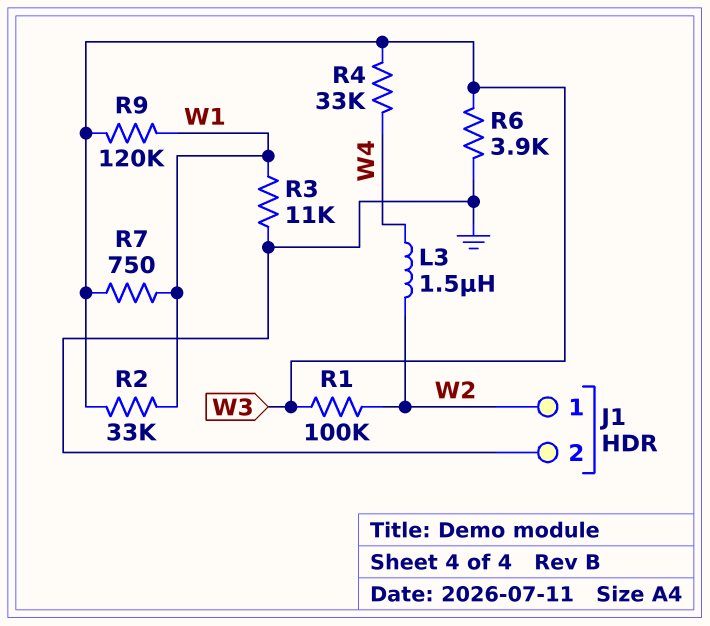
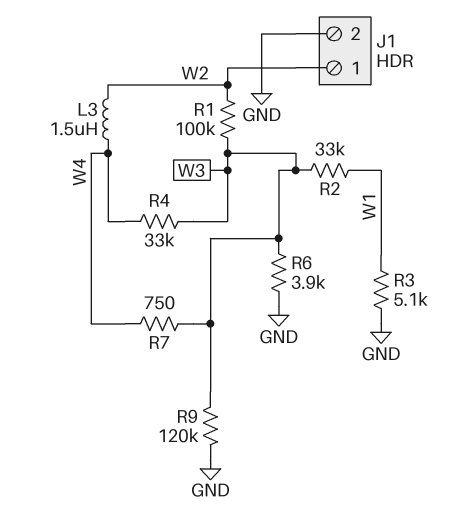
R3: 11k (GND, W1) -> 5.1k (GND, W1)
R7: 750 (W1, W3) -> 750 (W3, W4)
R9: 120k (W1, W3) -> 120k (GND, W3)

